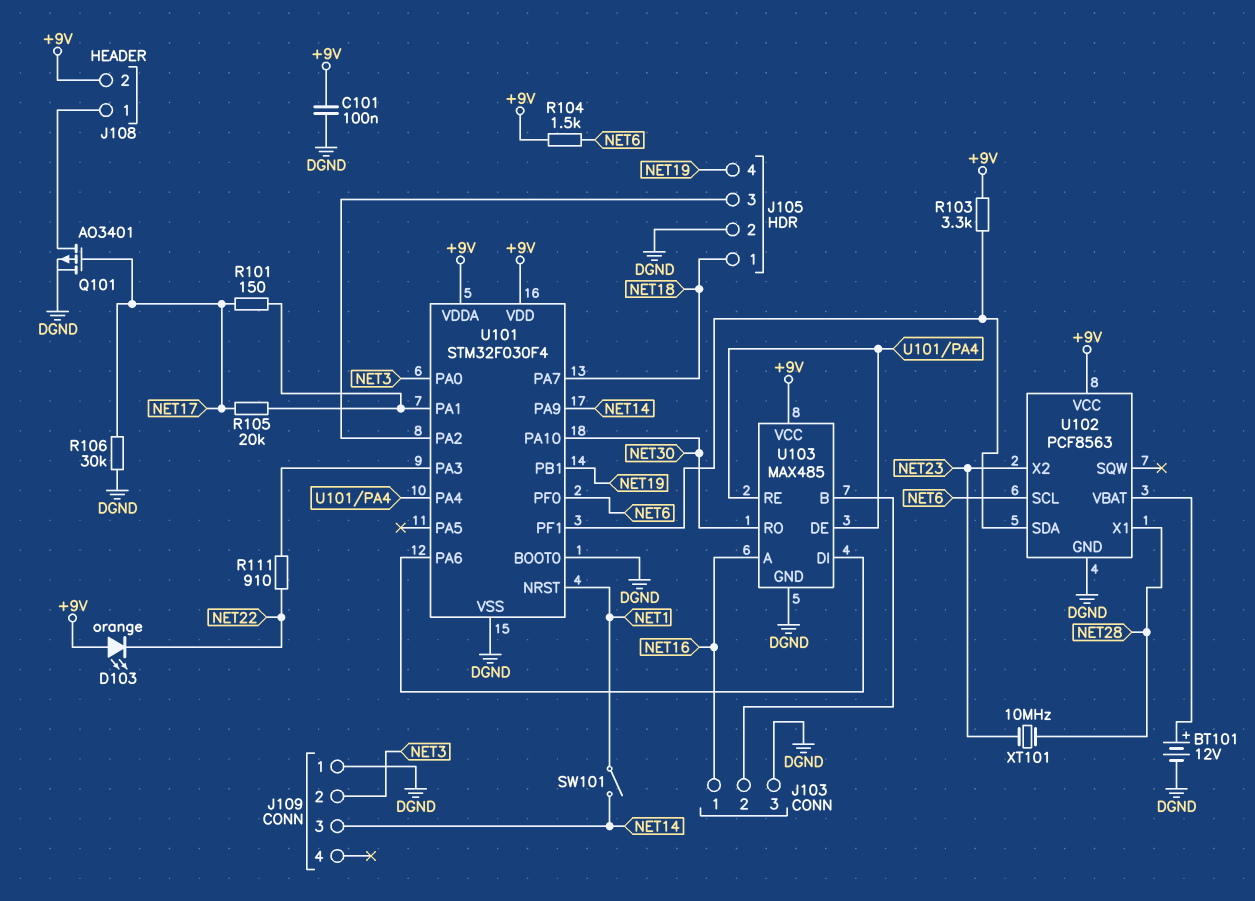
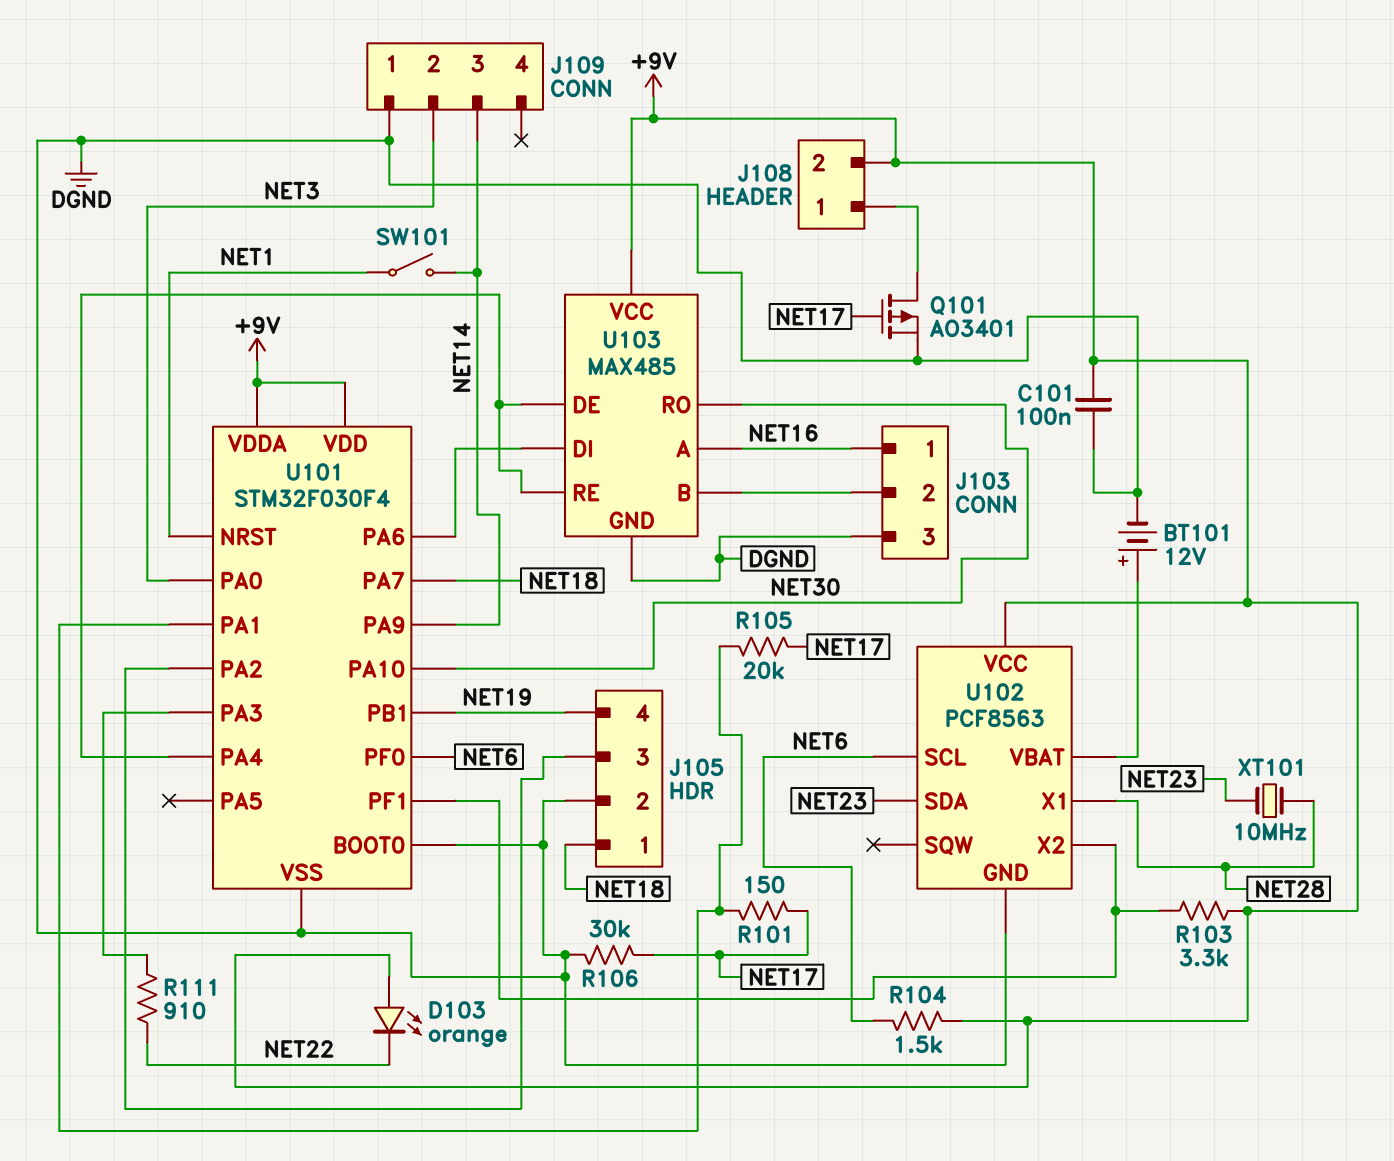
U102 pin SDA: U101/PF1 -> NET23
U102 pin X2: NET23 -> U101/PF1

